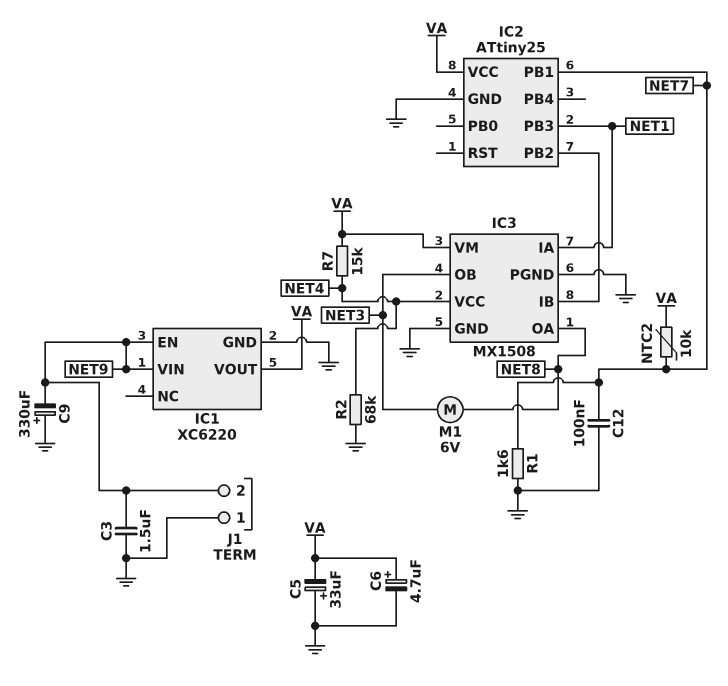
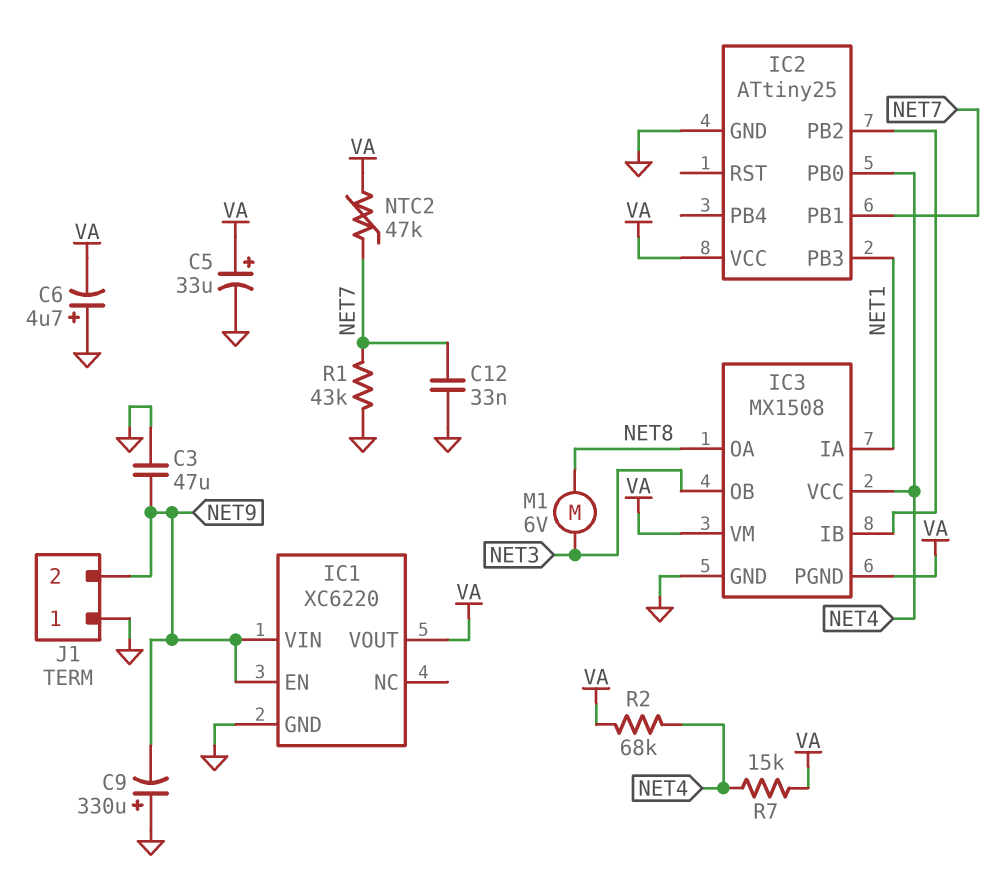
C3: 1.5uF (GND, NET9) -> 47uF (GND, NET9)
C5: 33uF (plus GND, minus VA) -> 33uF (plus VA, minus GND)
C6: 4.7uF (plus VA, minus GND) -> 4.7uF (plus GND, minus VA)
C12: 100nF (GND, NET7) -> 33nF (GND, NET7)
IC2 pin PB0: none -> NET4
IC3 pin PGND: GND -> VA
NTC2: 10k (NET7, VA) -> 47k (NET7, VA)
R1: 1.6k (GND, NET7) -> 43k (GND, NET7)
R2: 68k (GND, NET4) -> 68k (NET4, VA)

